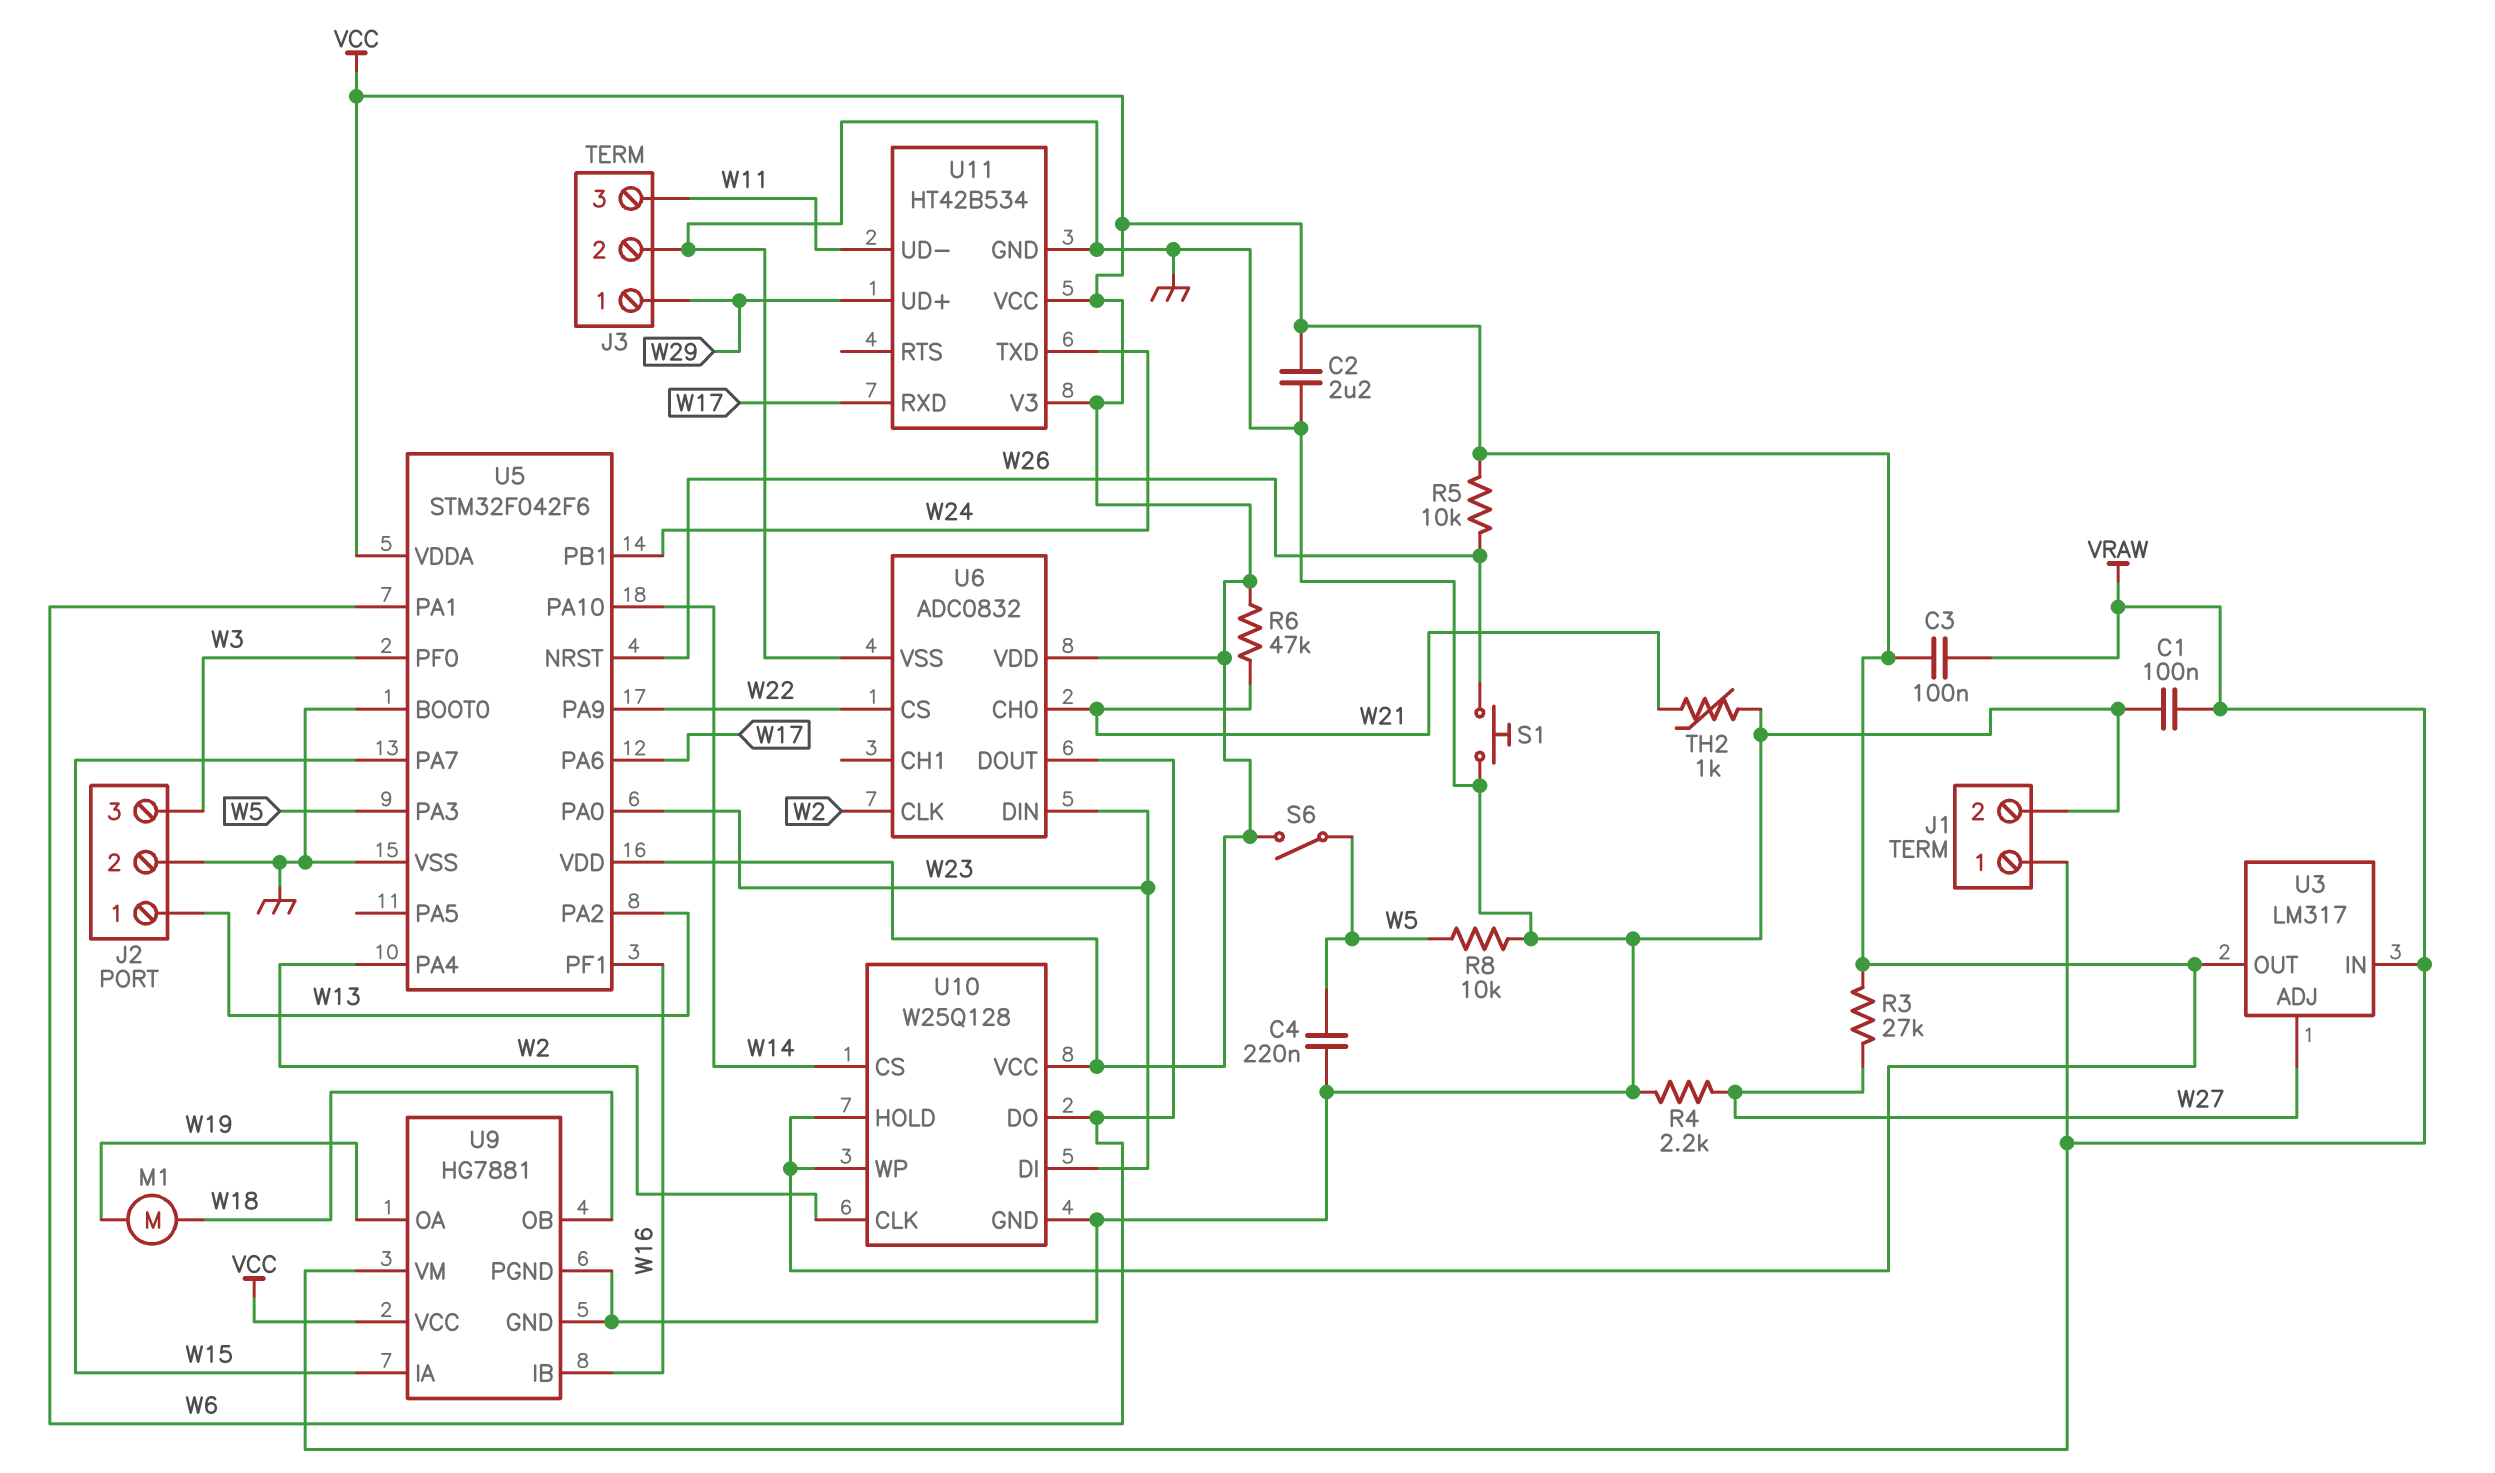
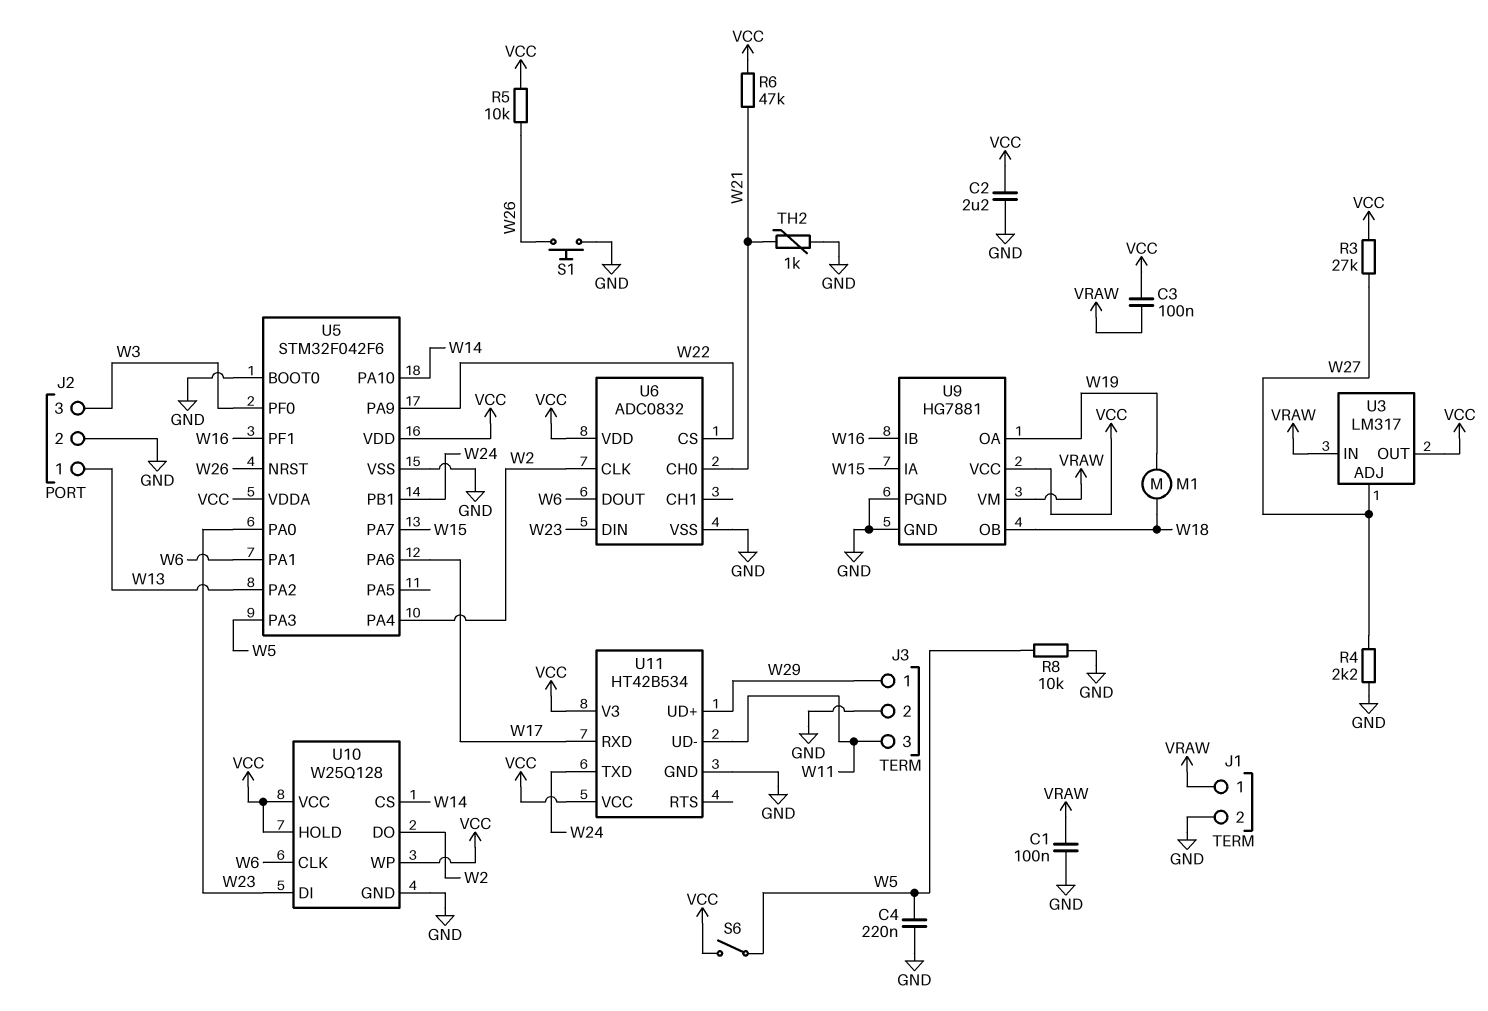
U10 pin CLK: W2 -> W6
U10 pin DO: W6 -> W2

